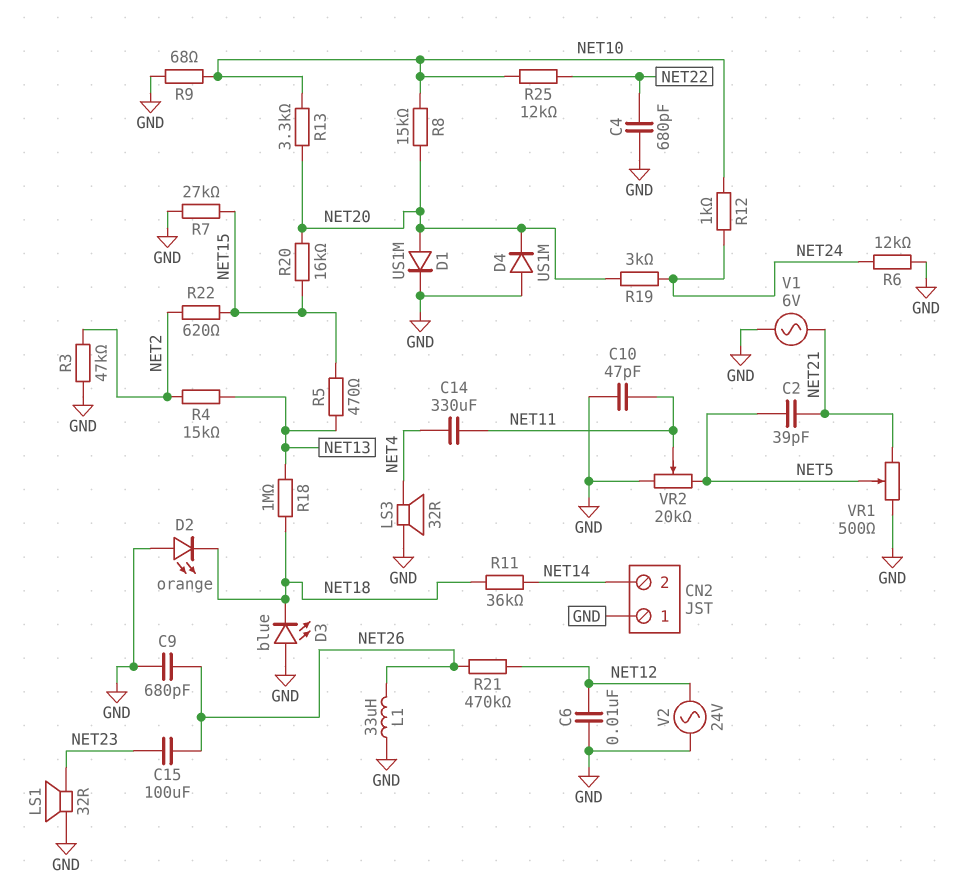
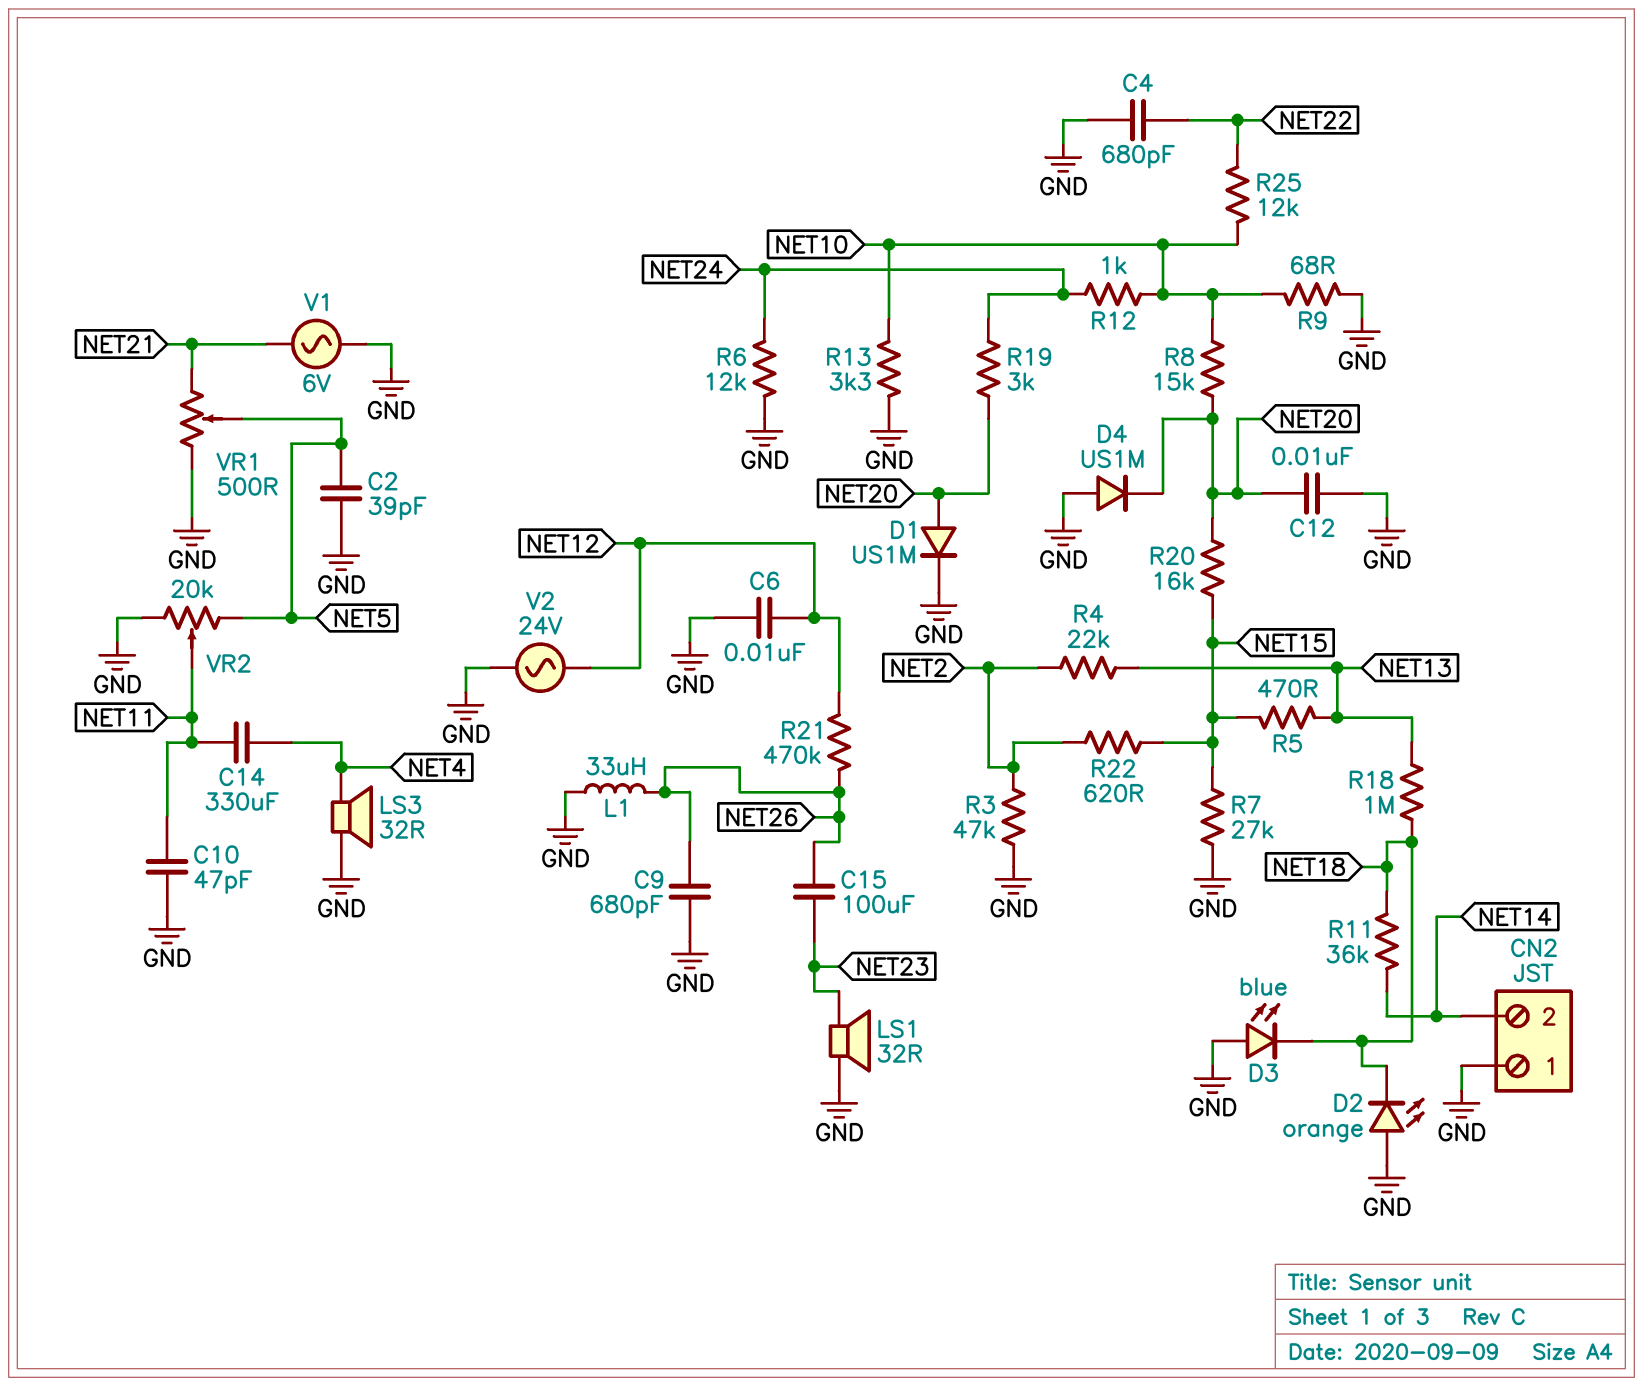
C2: 39pF (NET5, NET21) -> 39pF (GND, NET5)
C12: none -> 10nF (GND, NET20)
R4: 15k (NET2, NET13) -> 22k (NET2, NET13)
R13: 3.3k (NET10, NET20) -> 3.3k (GND, NET10)

